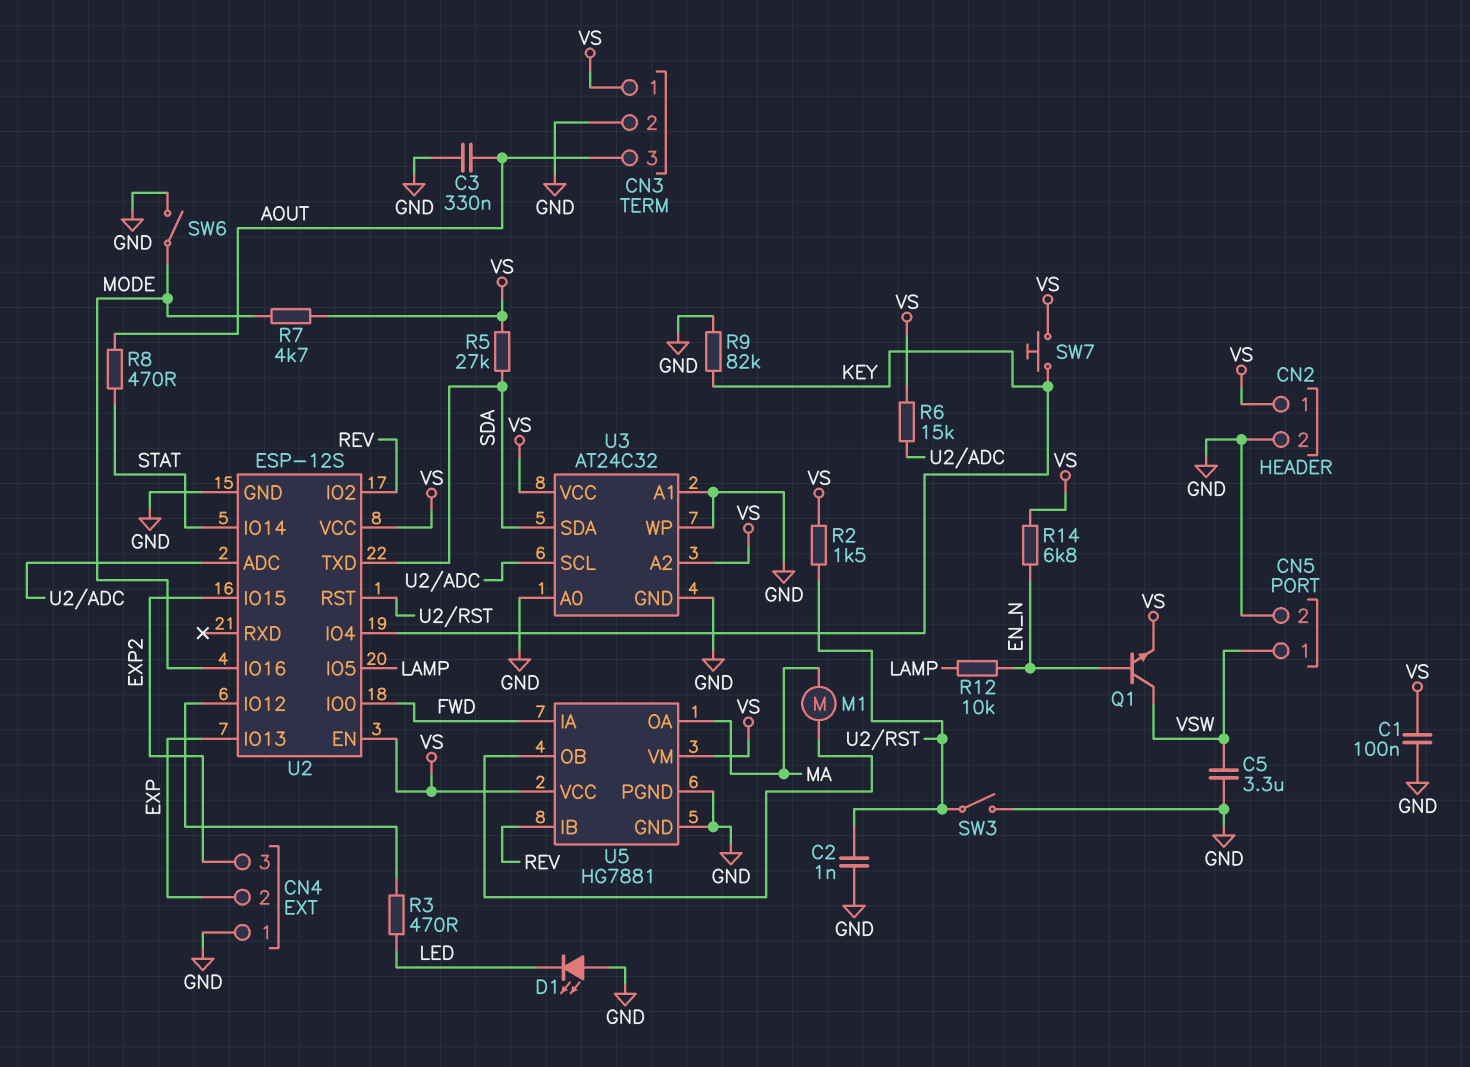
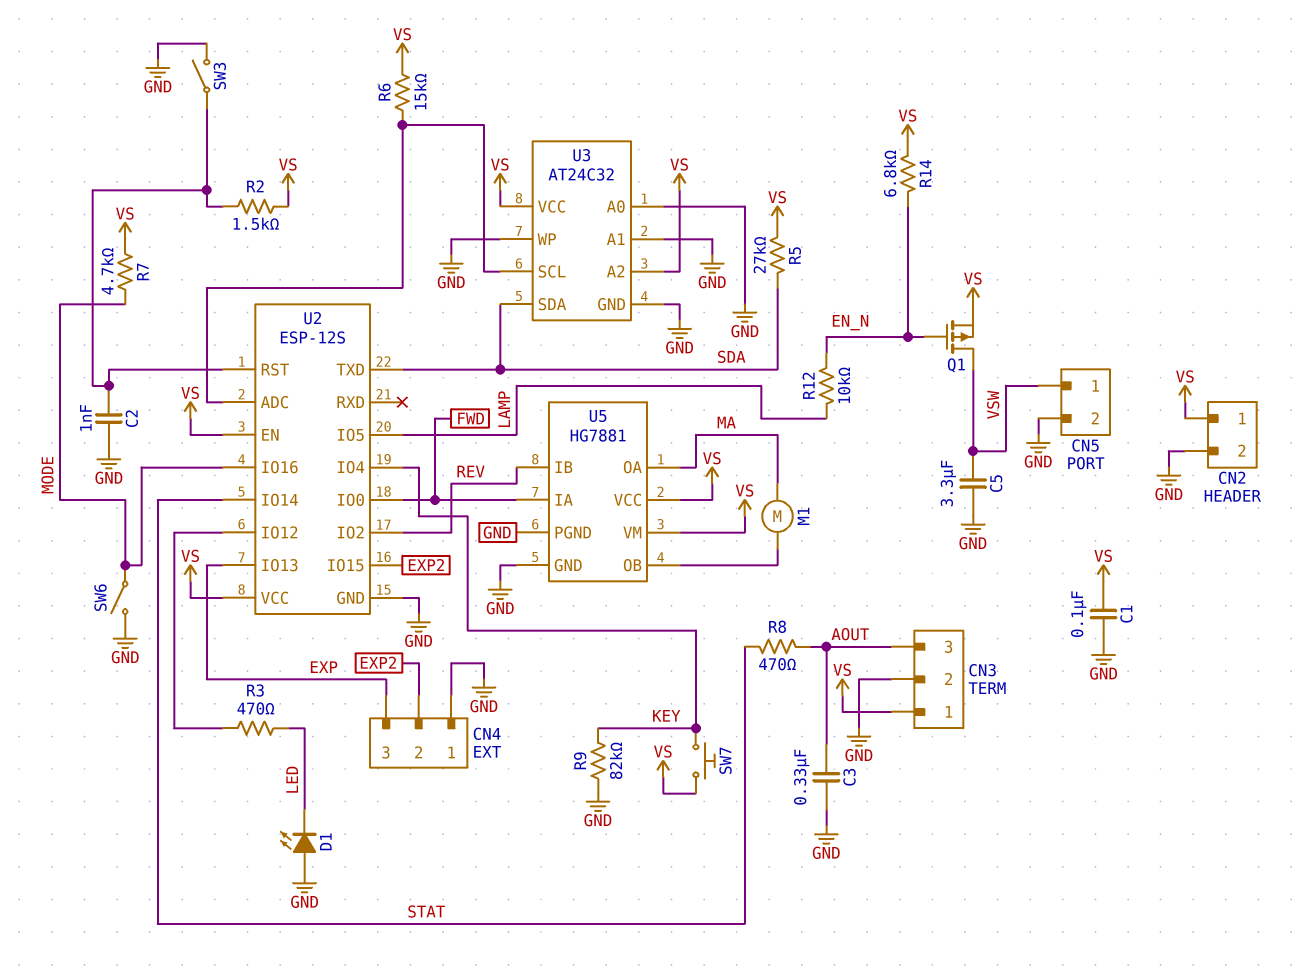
CN4 pin 2: EXP -> EXP2
CN4 pin 3: EXP2 -> EXP
Q1: NPN (B EN_N, C VSW, E VS) -> PMOS (G EN_N, D VSW, S VS)

